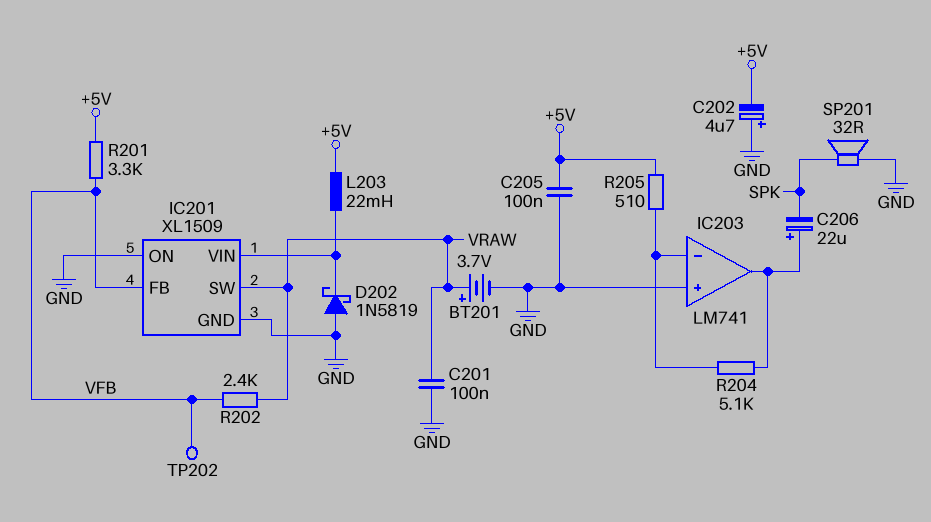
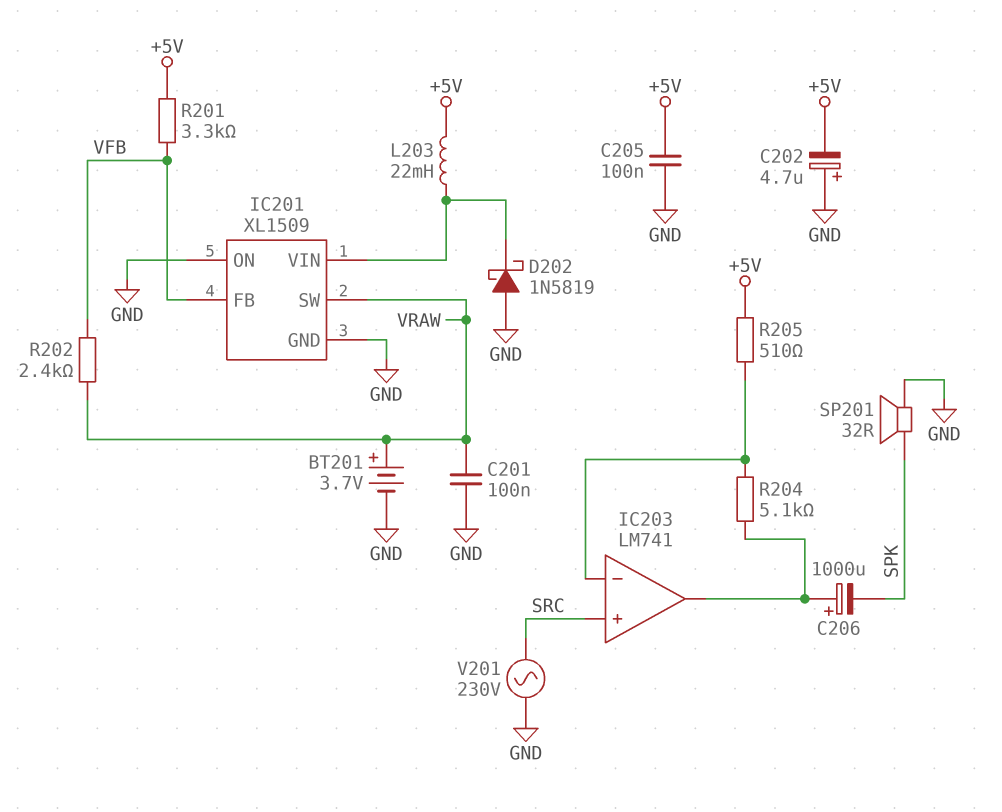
C206: 22uF (plus IC203/out, minus SPK) -> 1000uF (plus IC203/out, minus SPK)
IC203 pin in+: GND -> SRC
TP202: test point (VFB) -> none
V201: none -> AC 230V (GND, SRC)

